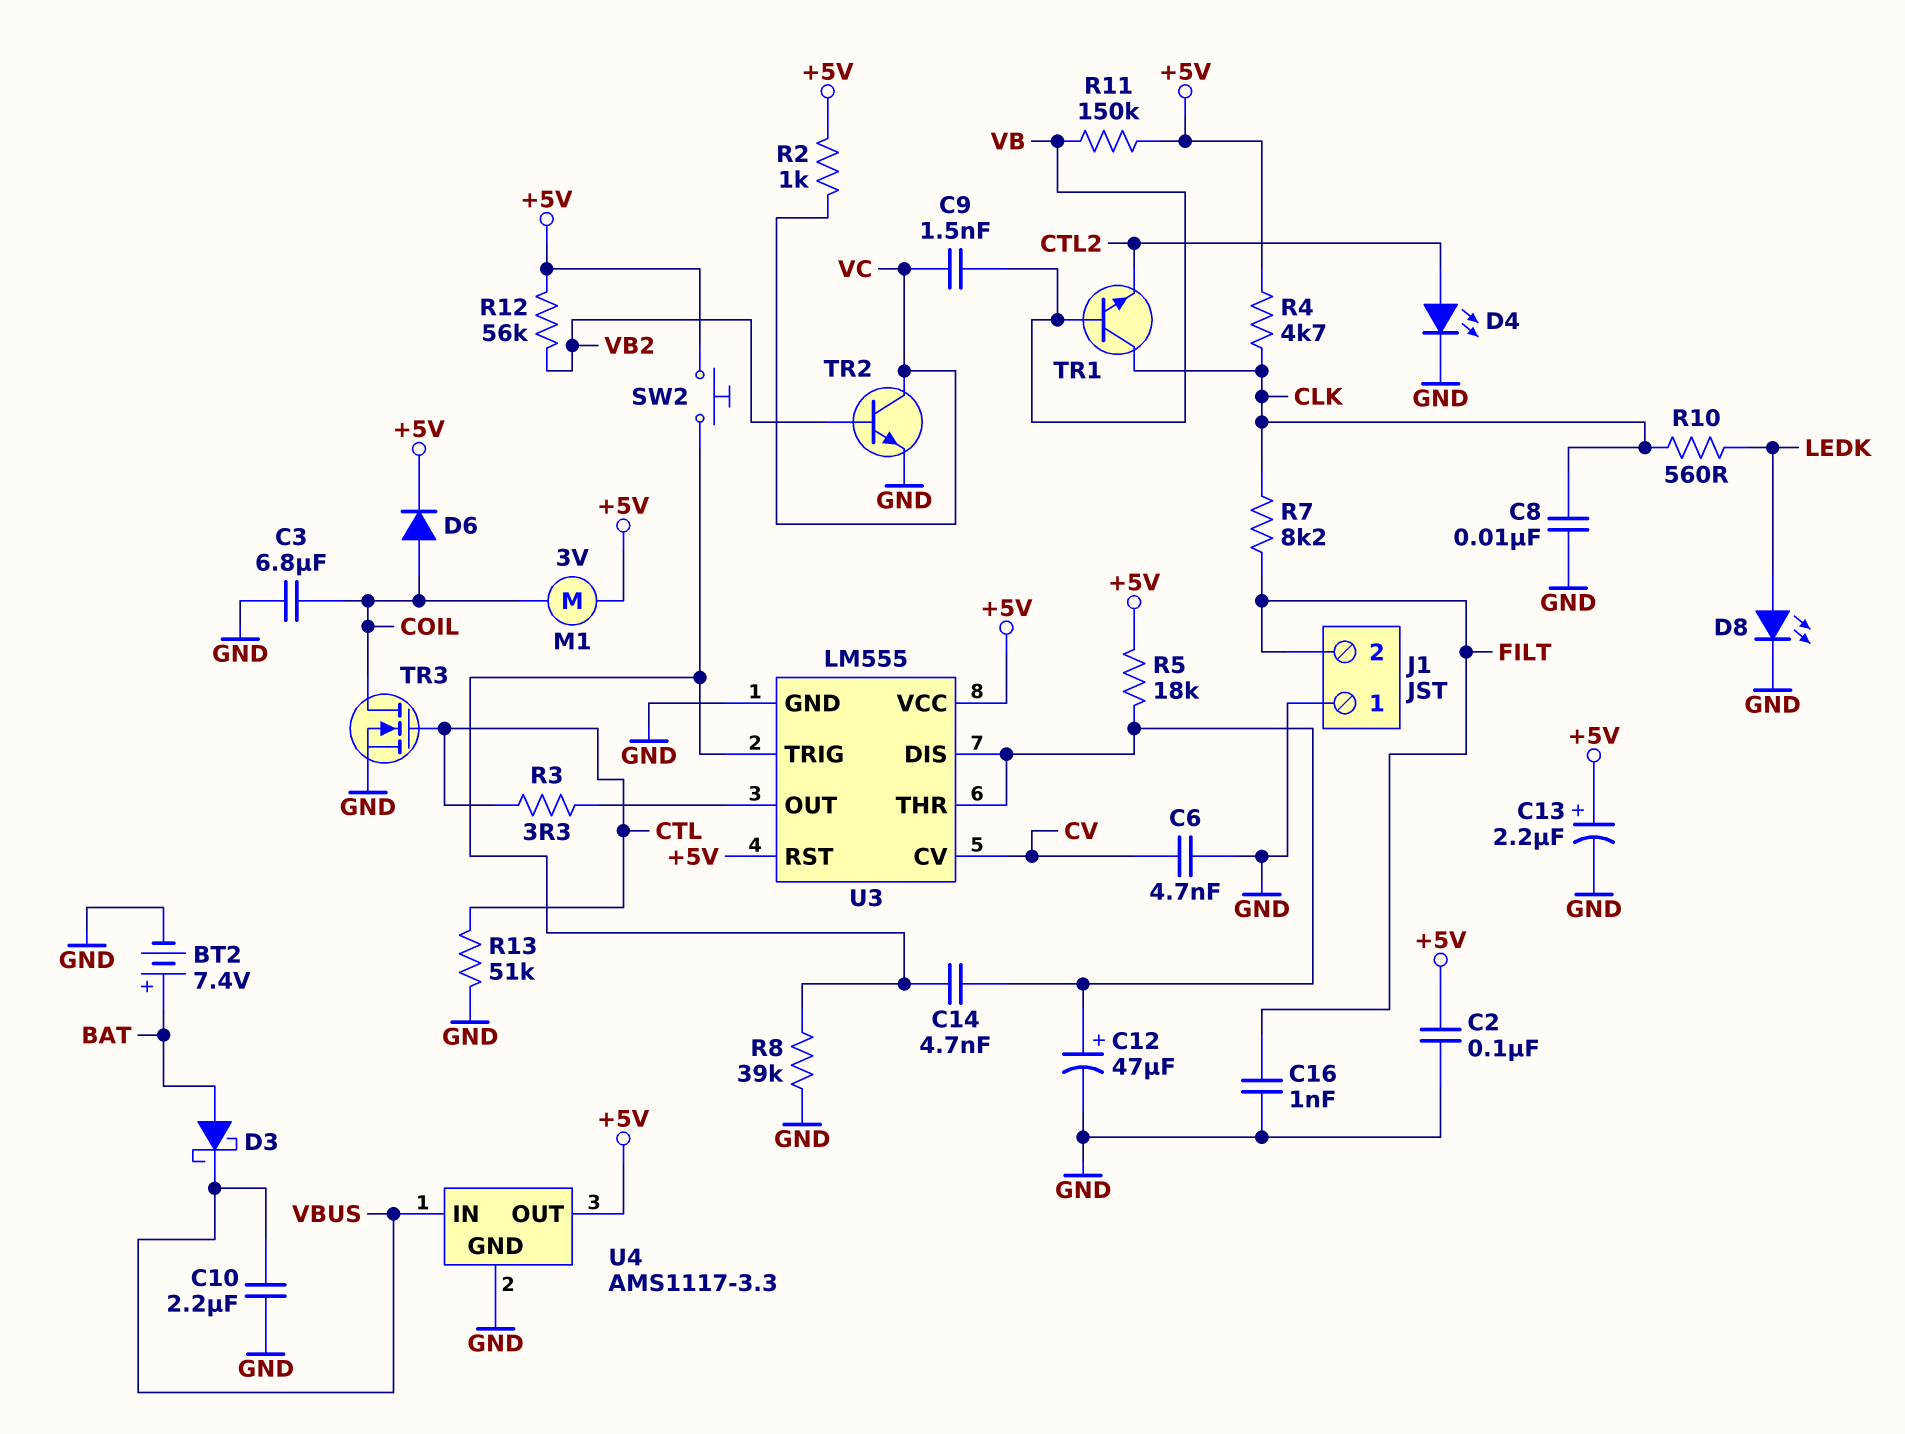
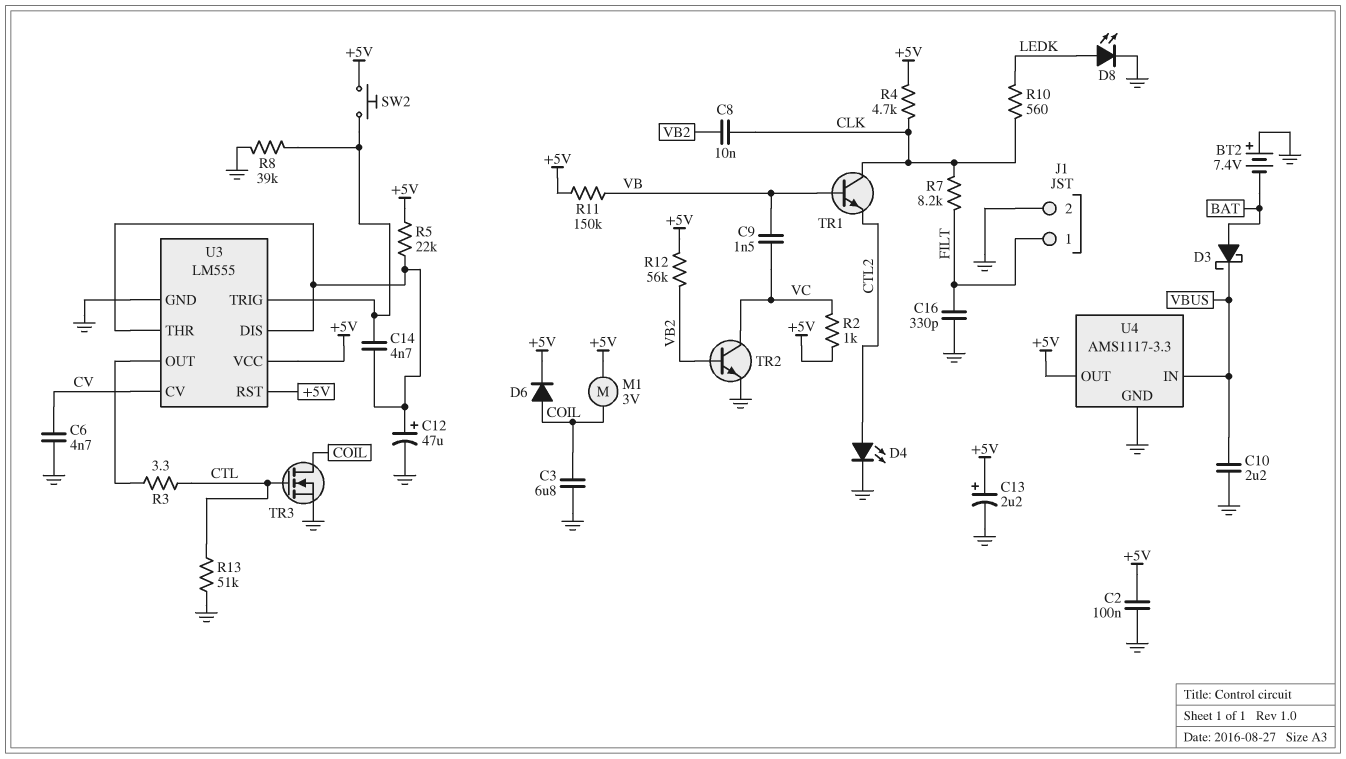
BT2: 7.4V (plus BAT, minus GND) -> 7.4V (plus GND, minus BAT)
C8: 10nF (CLK, GND) -> 10nF (CLK, VB2)
C16: 1nF (FILT, GND) -> 330pF (FILT, GND)
J1 pin 1: GND -> FILT
J1 pin 2: FILT -> GND
R5: 18k (+5V, U3/DIS) -> 22k (+5V, U3/DIS)

